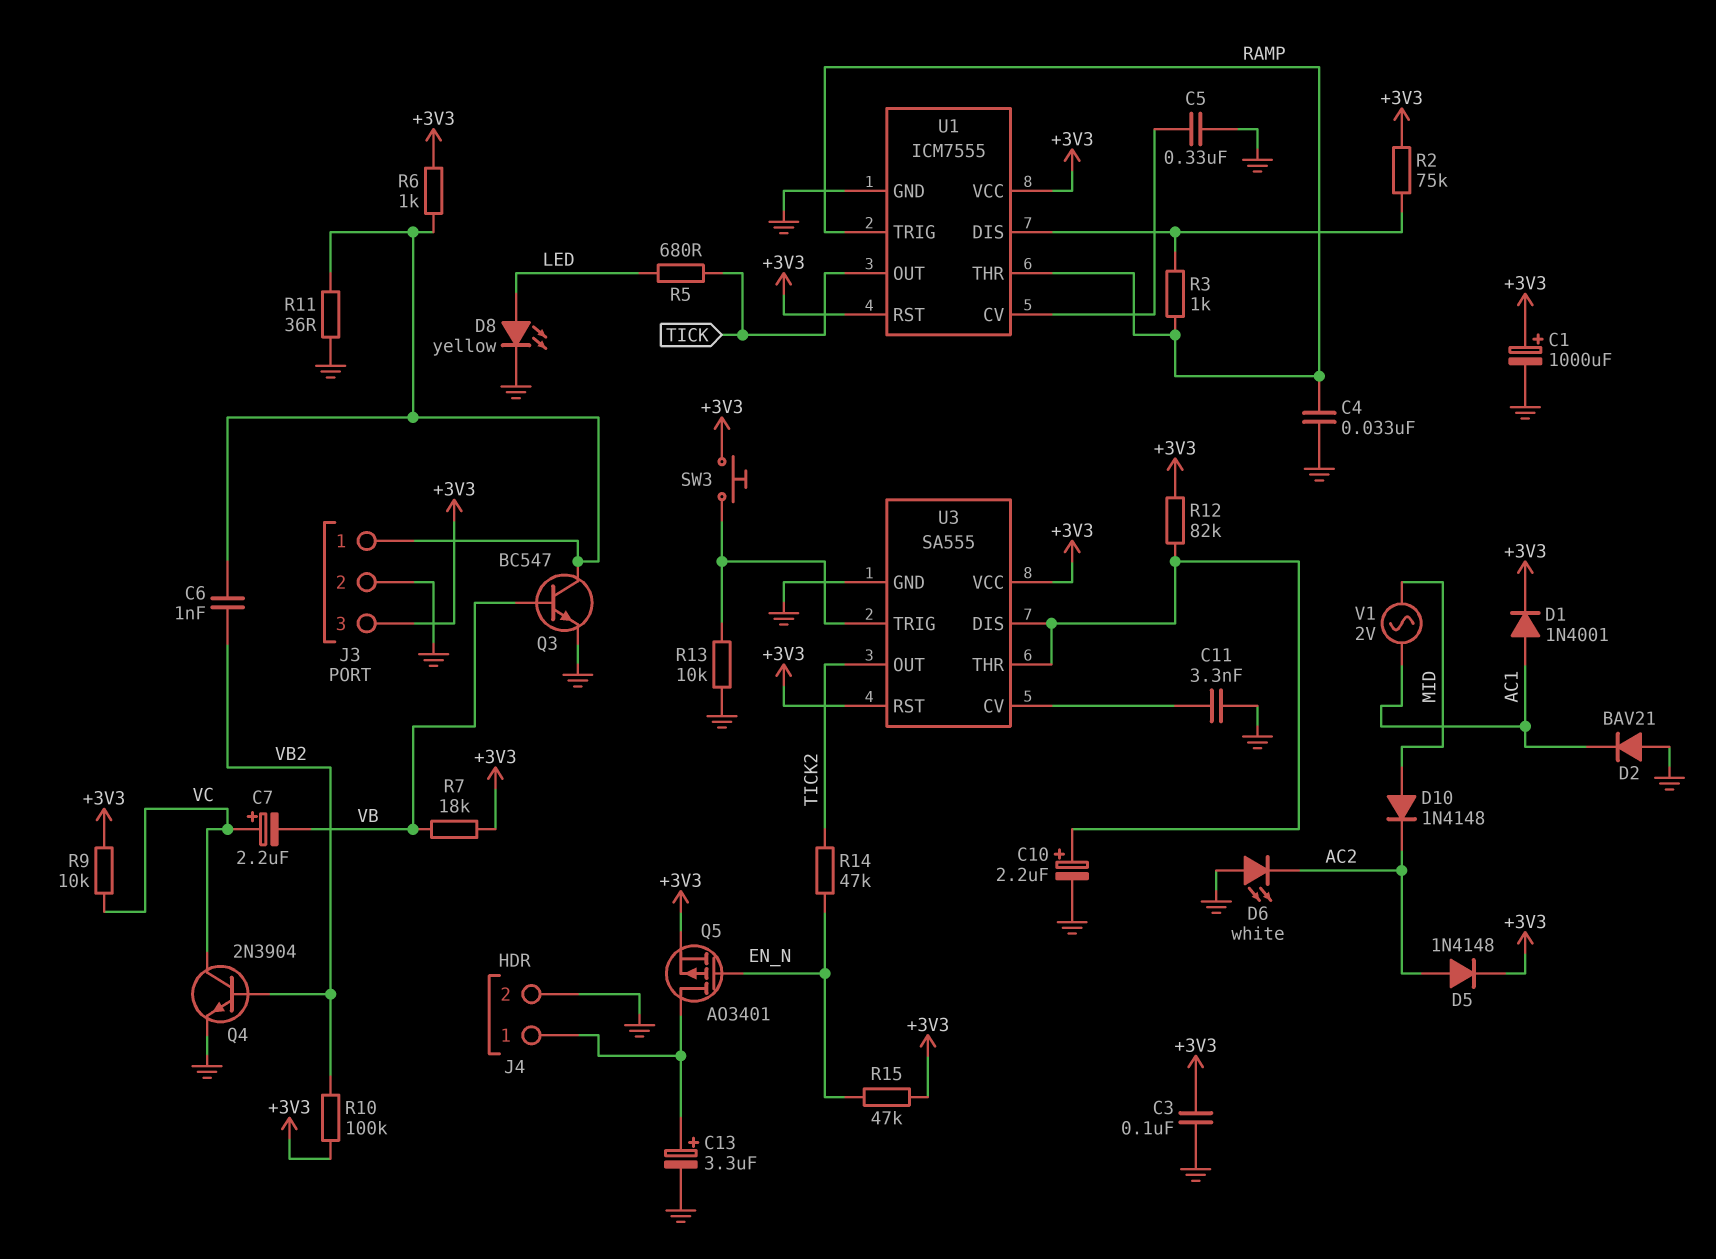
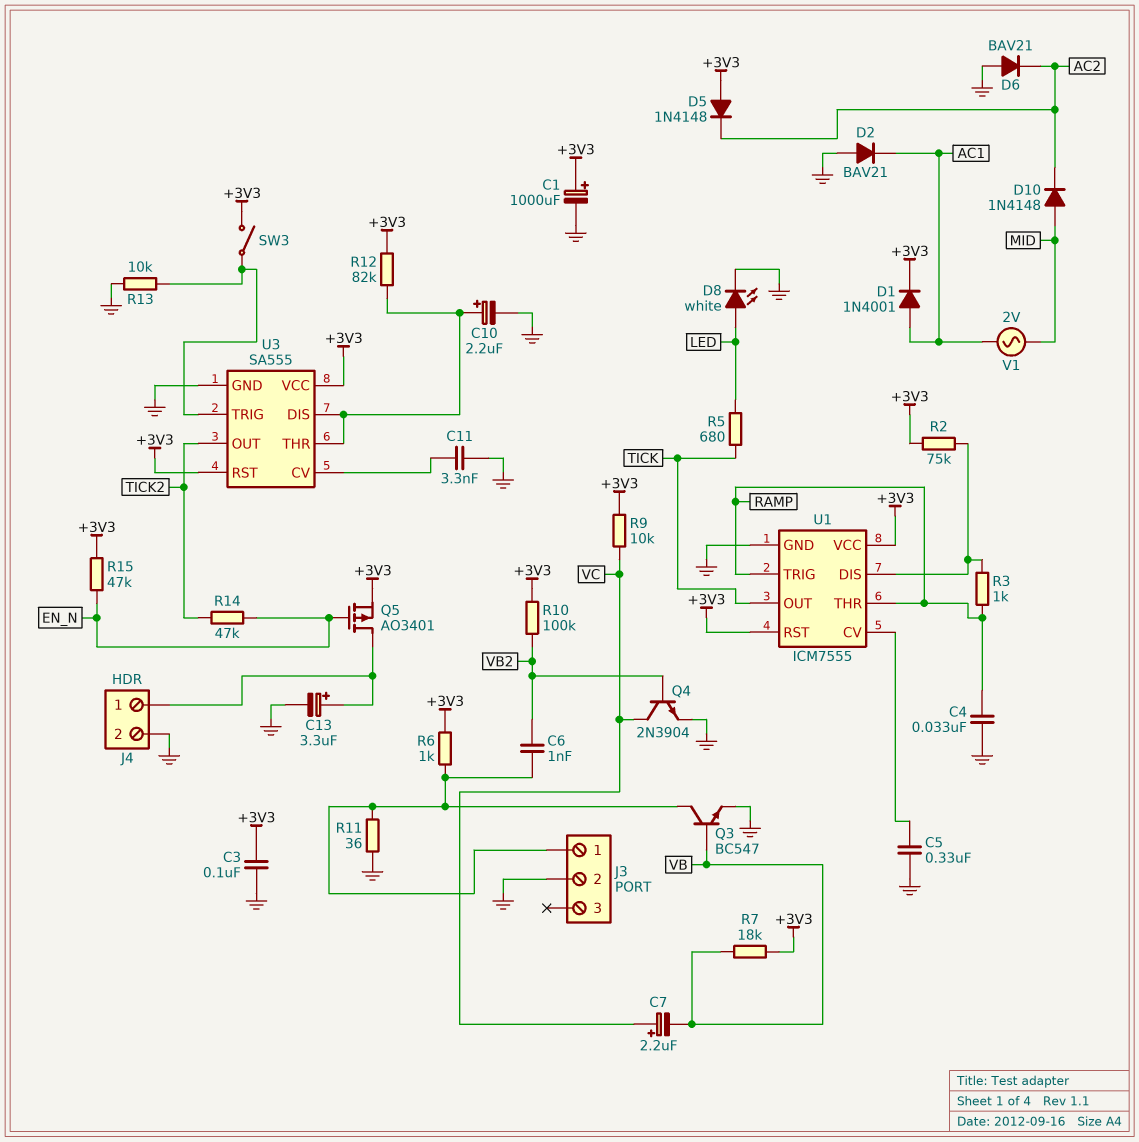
D5: diode 1N4148 (A AC2, K +3V3) -> diode 1N4148 (A +3V3, K AC2)
D6: LED white (A GND, K AC2) -> diode BAV21 (A GND, K AC2)
D8: LED yellow (A LED, K GND) -> LED white (A LED, K GND)
J3 pin 3: +3V3 -> none
SW3: button (+3V3, U3/TRIG) -> switch (+3V3, U3/TRIG)

